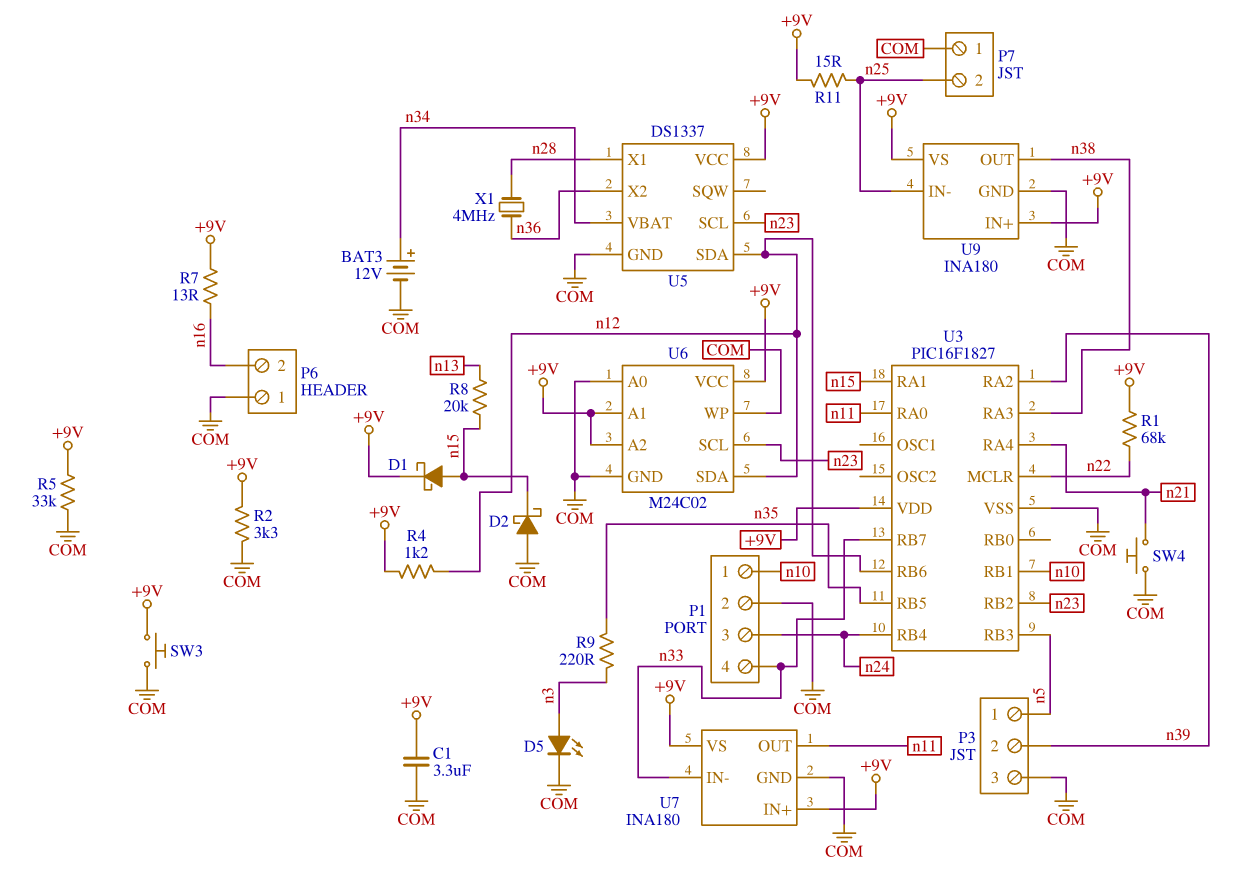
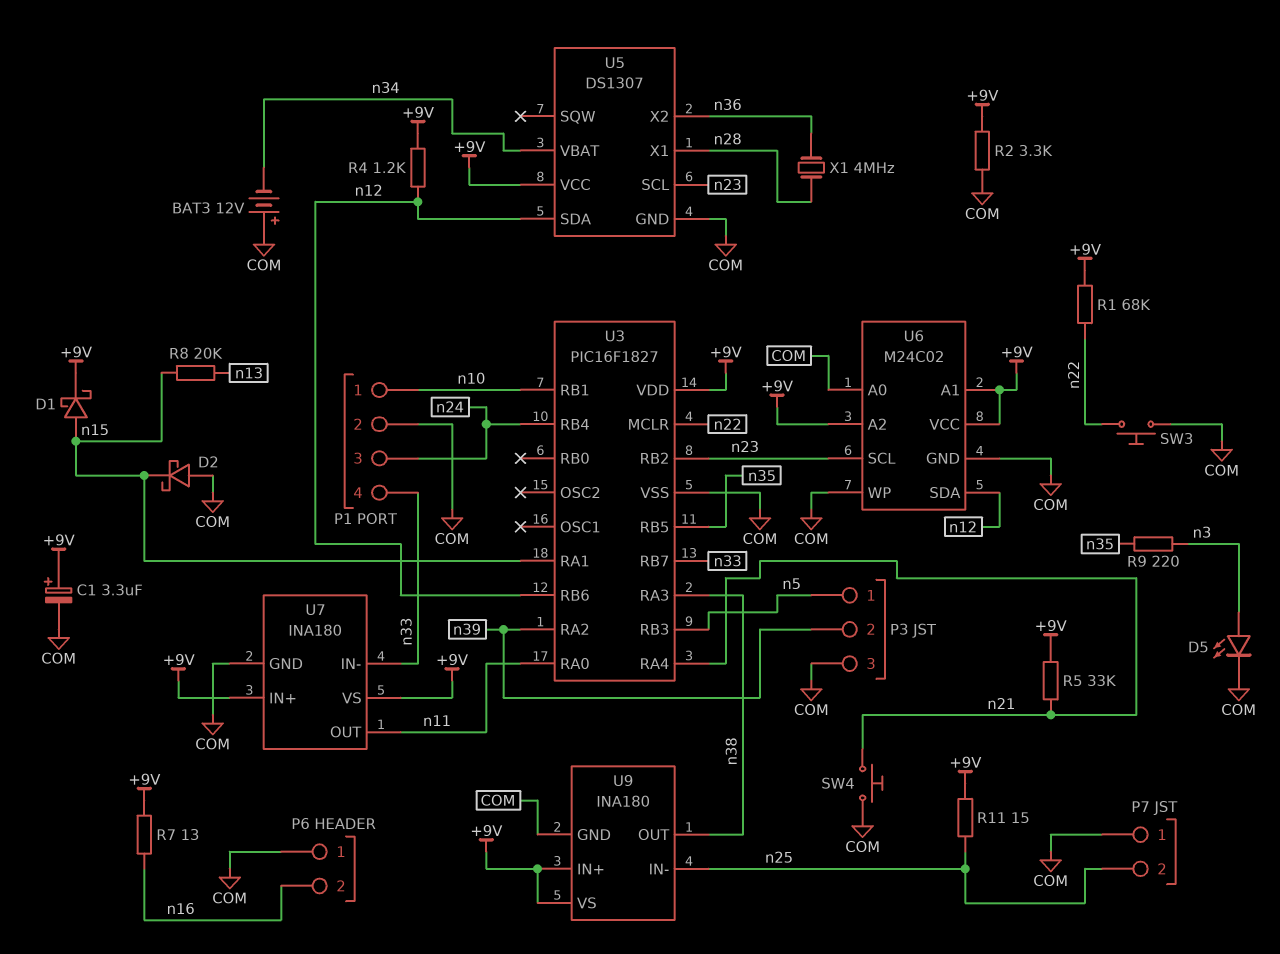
BAT3: 12V (plus n34, minus COM) -> 12V (plus COM, minus n34)
C1: 3.3uF (+9V, COM) -> 3.3uF (plus +9V, minus COM)
R5: 33k (+9V, COM) -> 33k (+9V, n21)
SW3: button (+9V, COM) -> button (COM, n22)
U5: DS1337 -> DS1307

